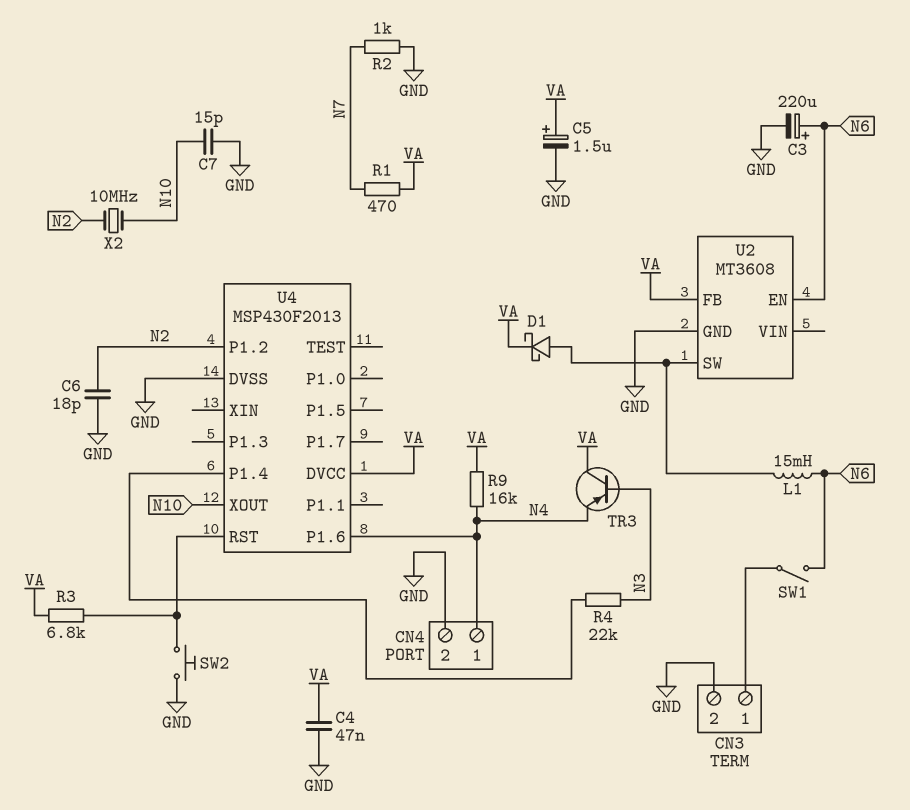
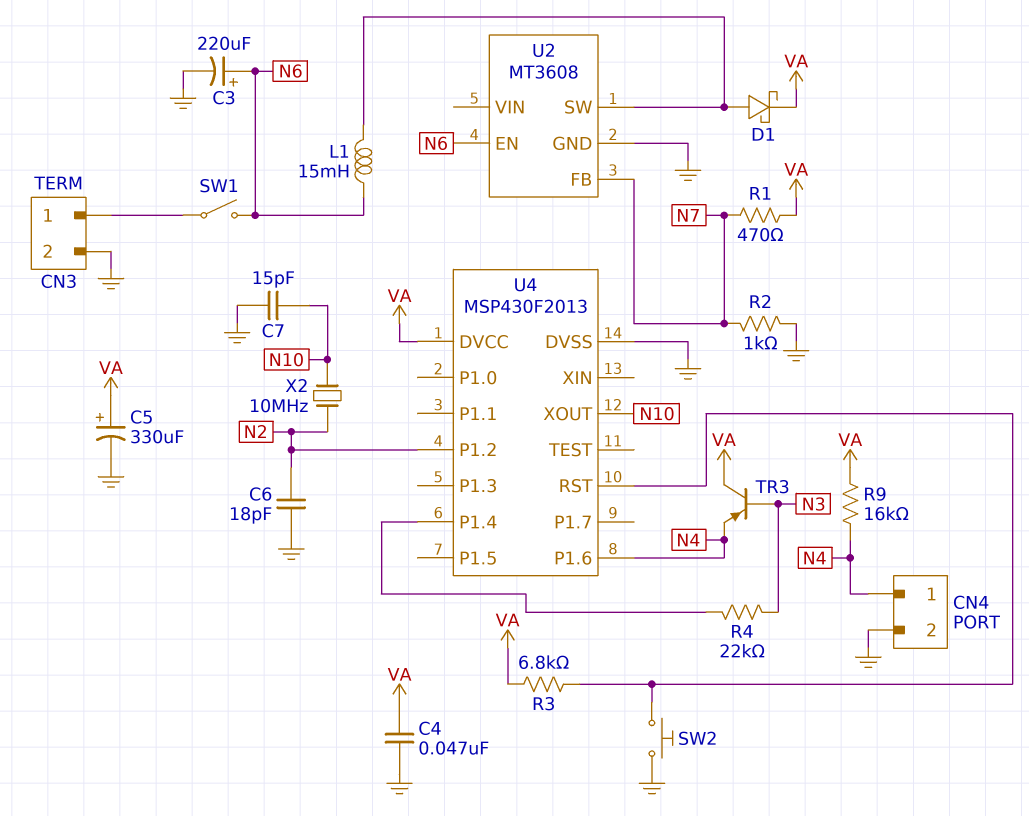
C5: 1.5uF (plus VA, minus GND) -> 330uF (plus VA, minus GND)
U2 pin FB: VA -> N7

